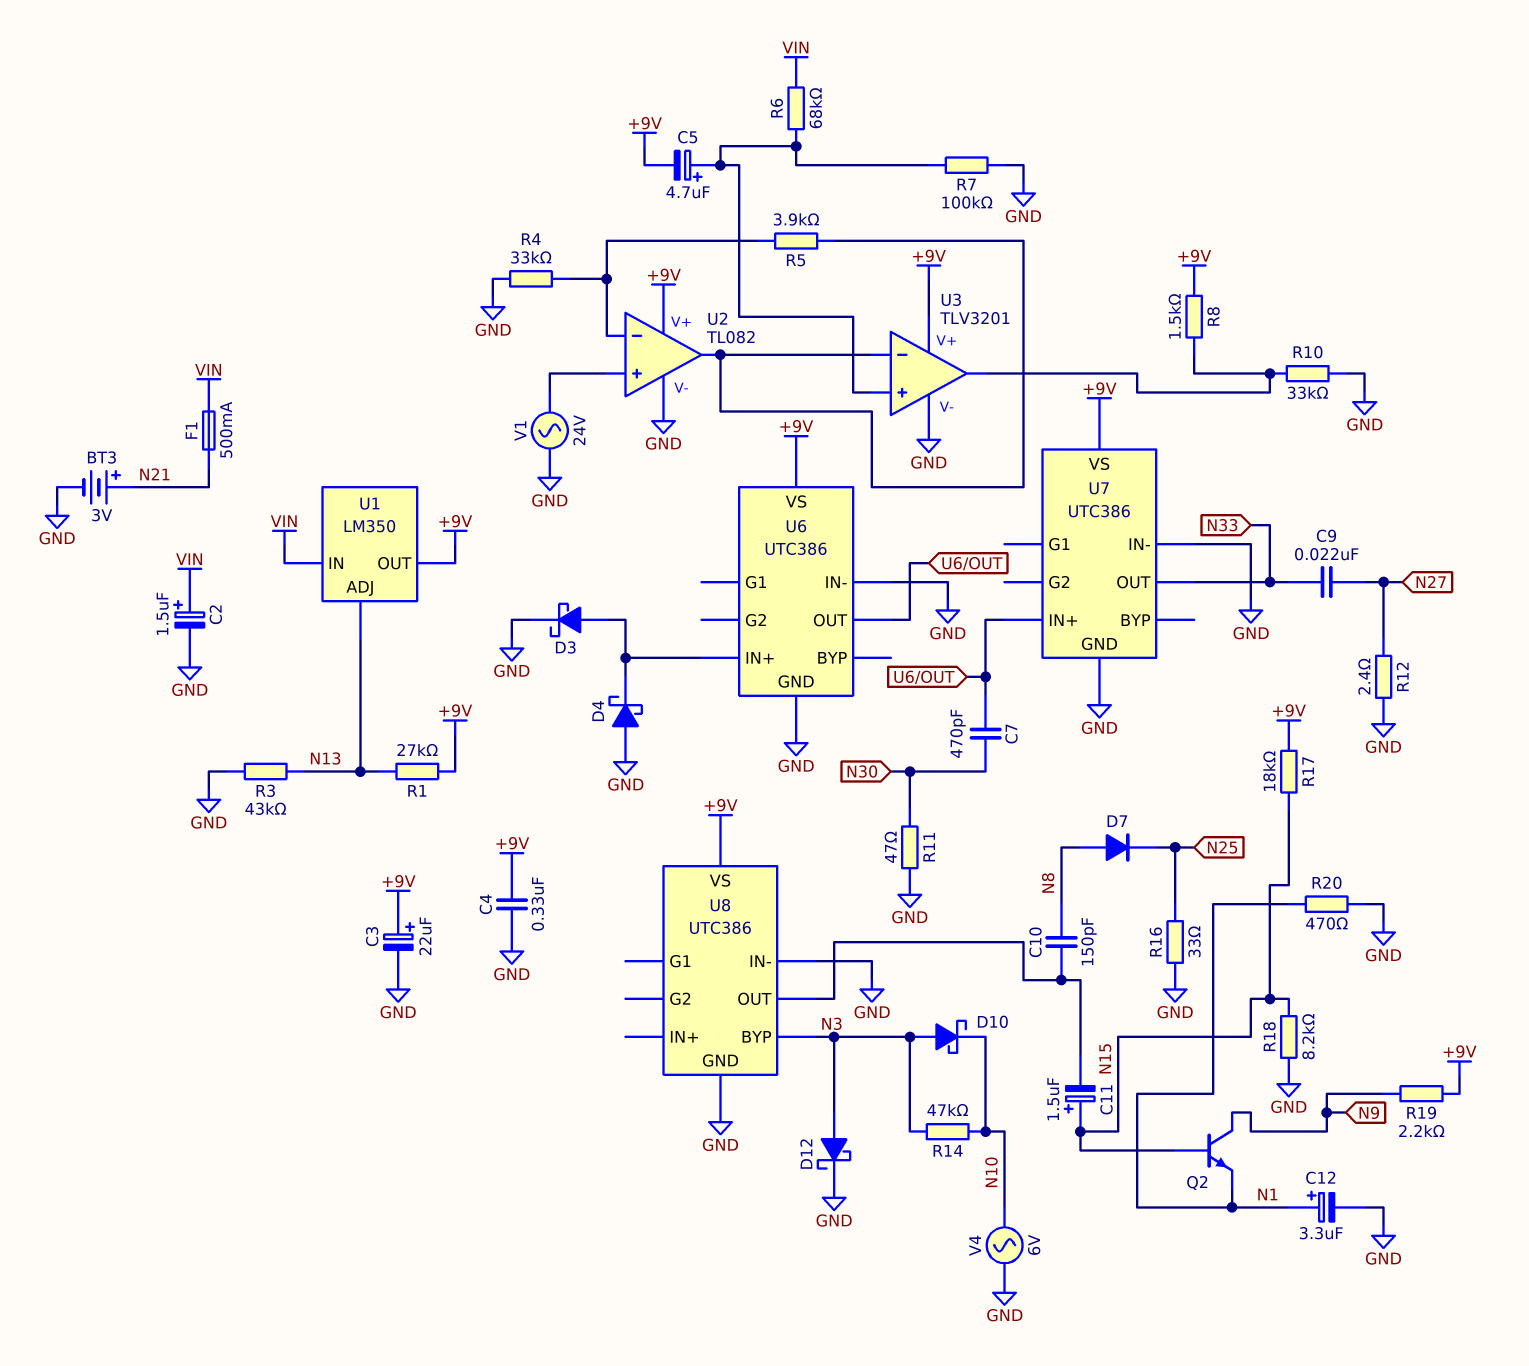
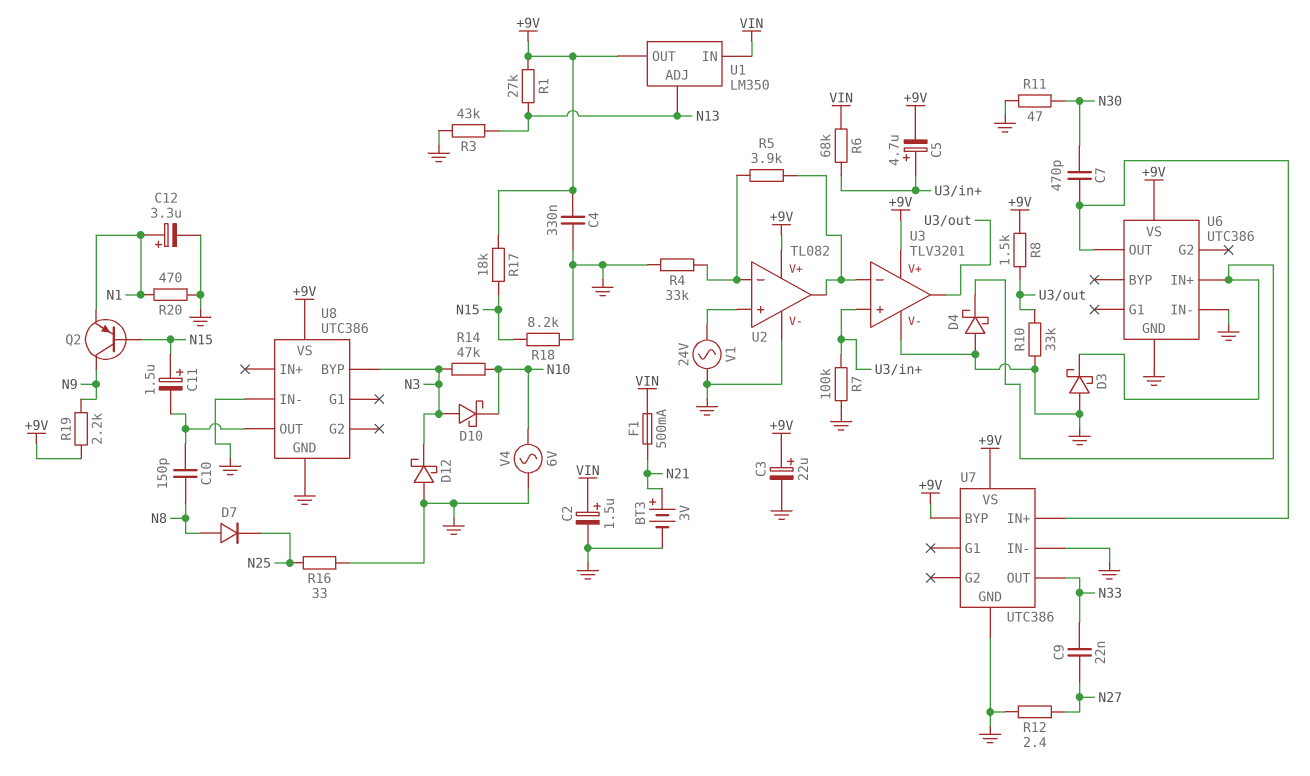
D3: schottky (A U6/IN+, K GND) -> schottky (A GND, K U6/IN+)
D12: schottky (A N3, K GND) -> schottky (A GND, K N3)
Q2: NPN (B N15, C N9, E N1) -> PNP (B N15, C N9, E N1)
U7 pin BYP: none -> +9V

